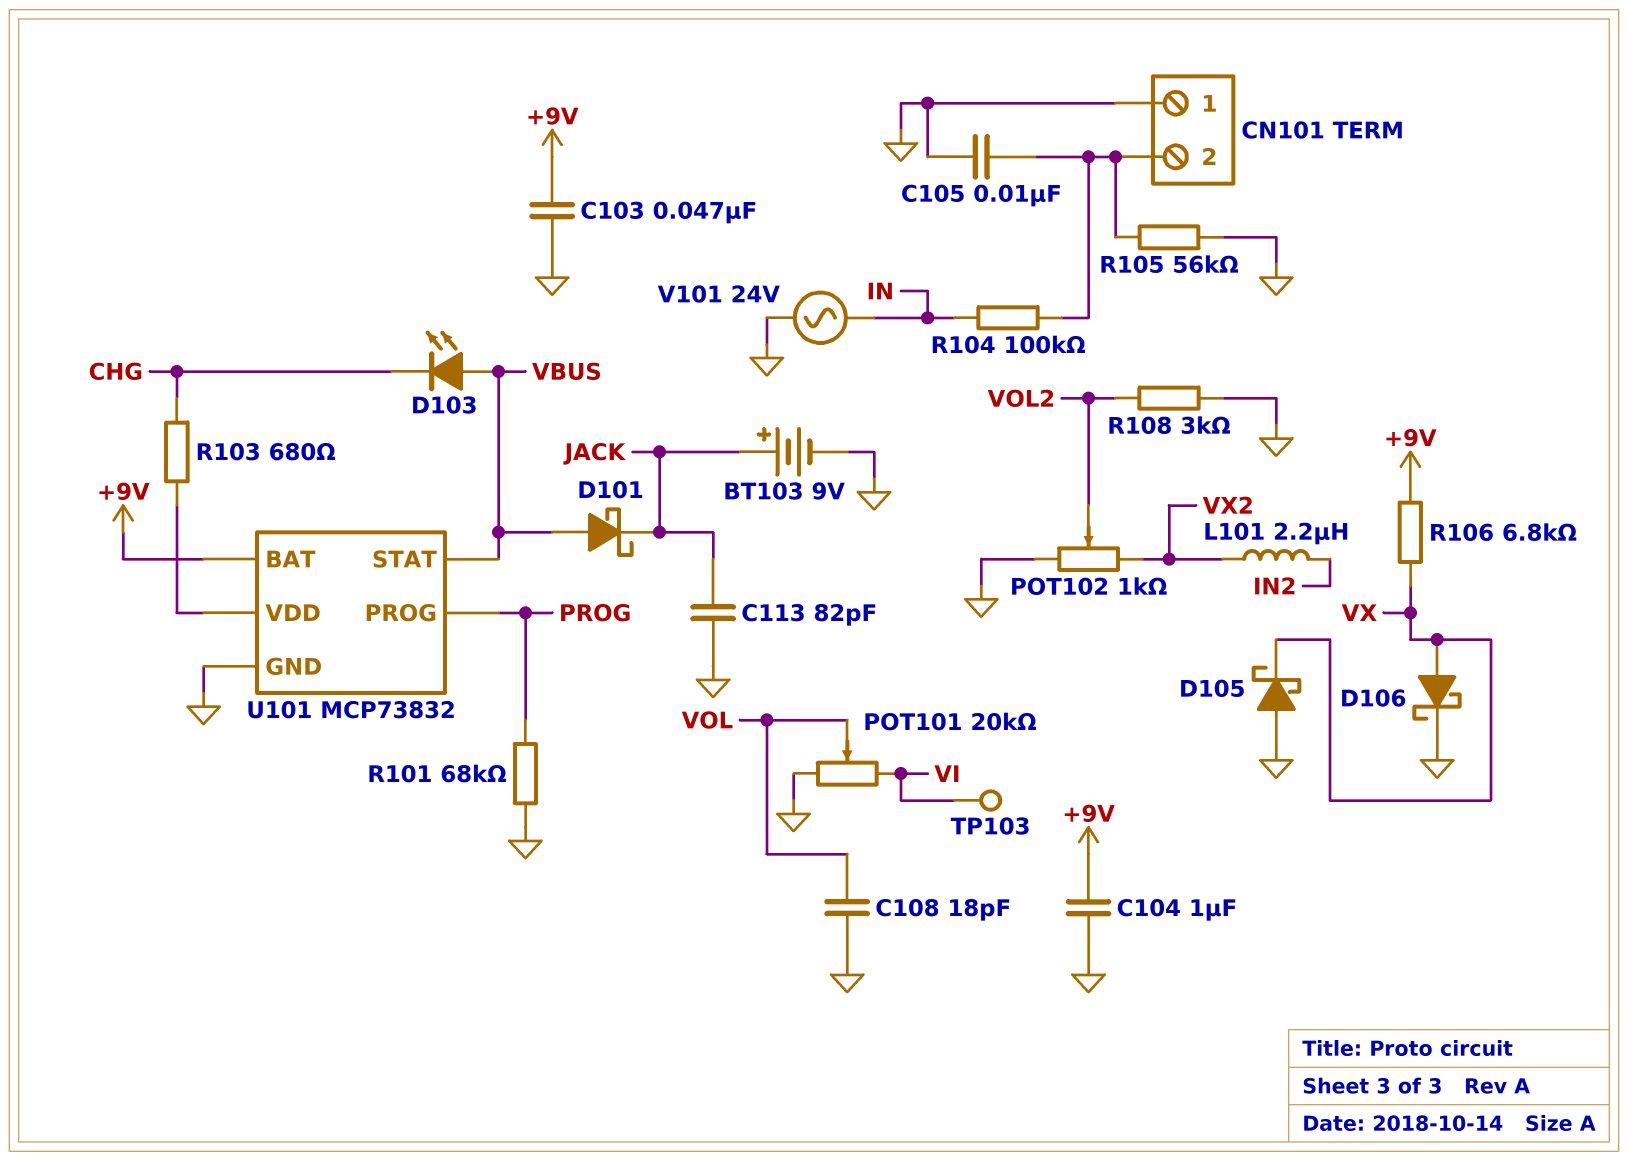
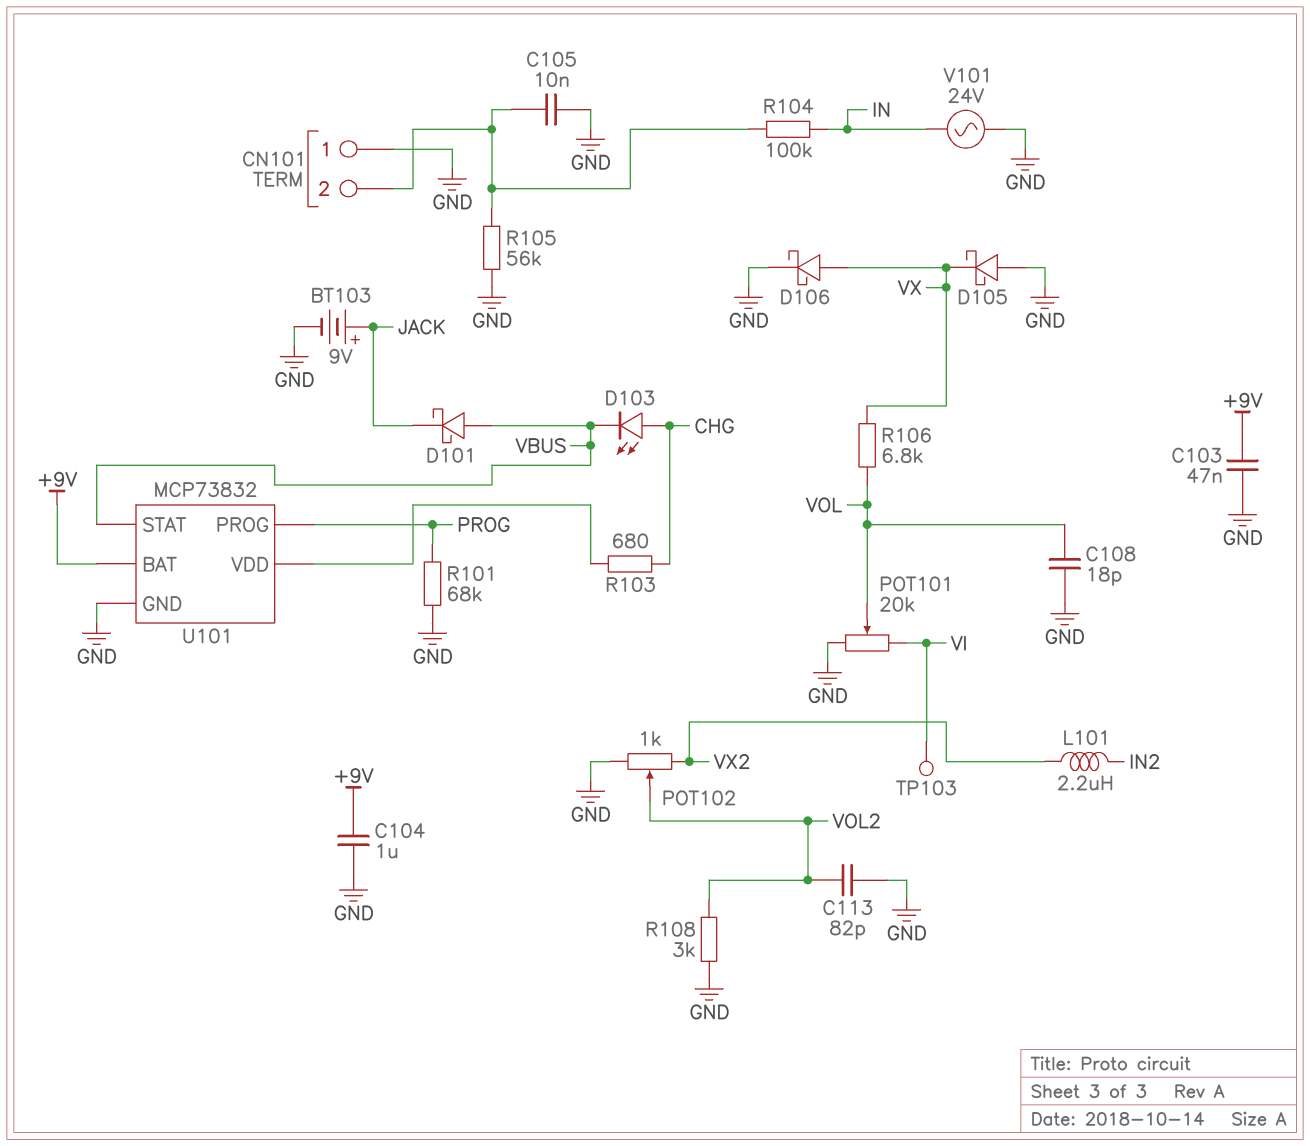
C113: 82pF (GND, JACK) -> 82pF (GND, VOL2)
D103: LED (A VBUS, K CHG) -> LED (A CHG, K VBUS)
R106: 6.8k (+9V, VX) -> 6.8k (VOL, VX)

